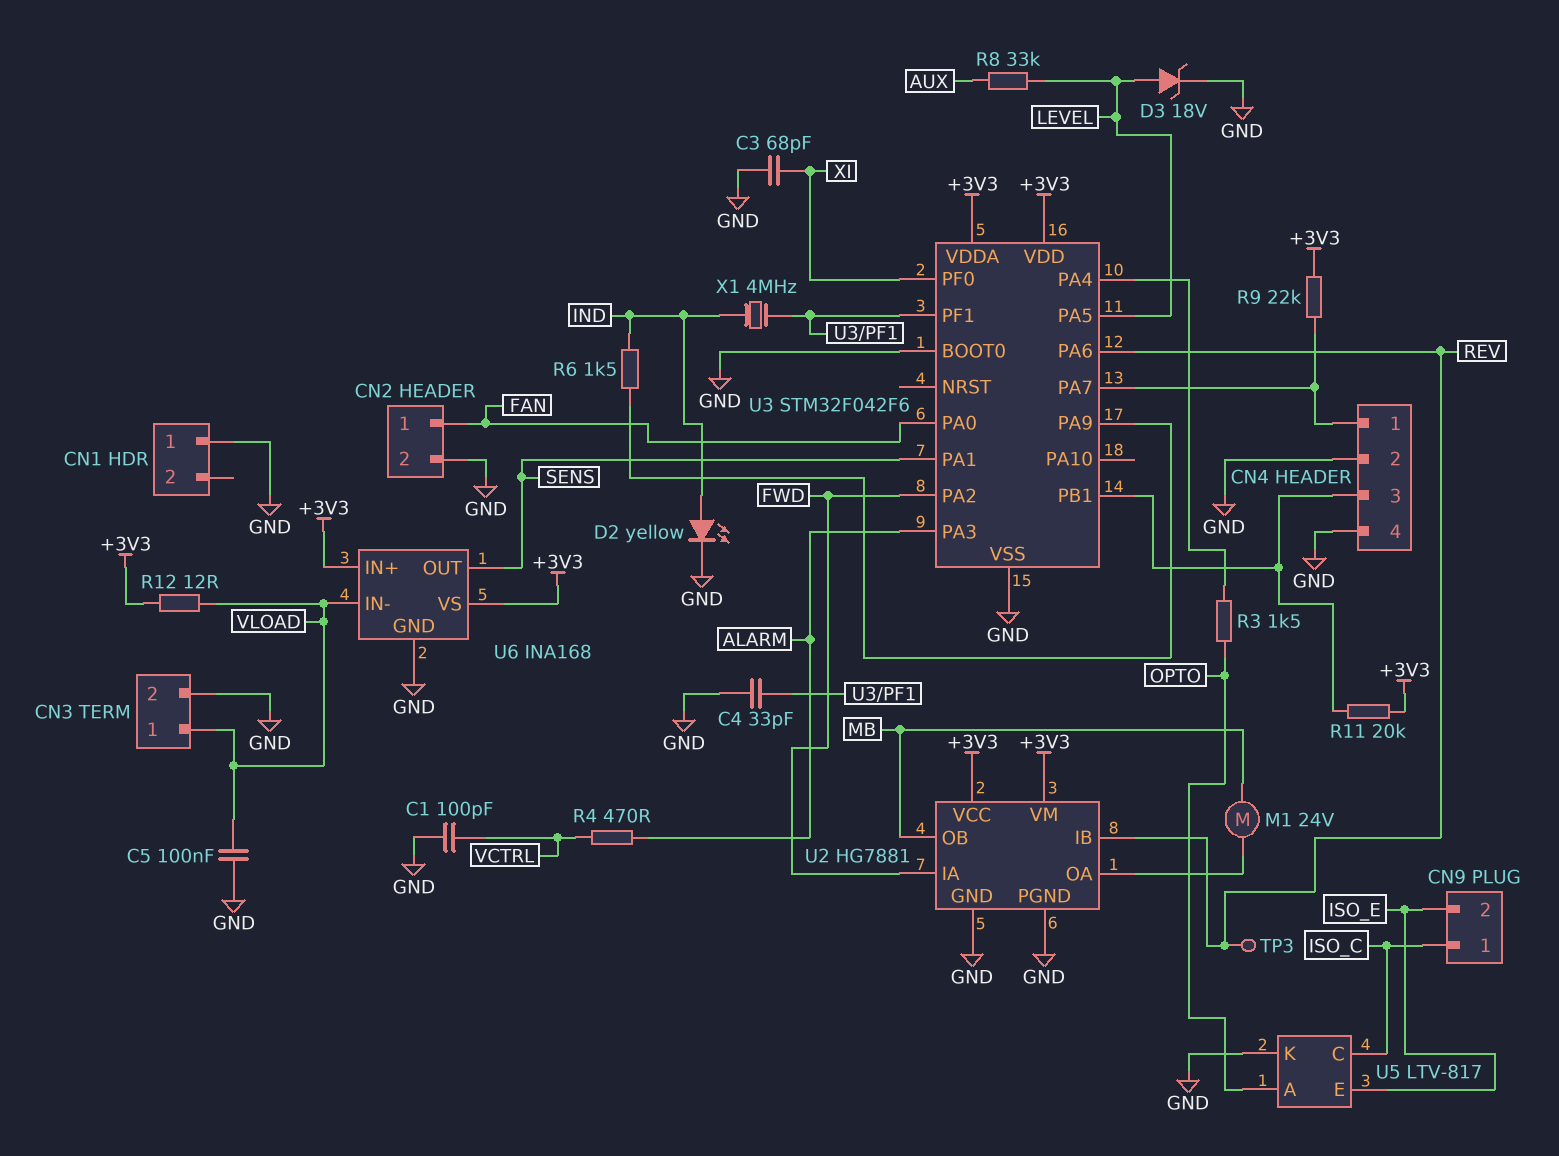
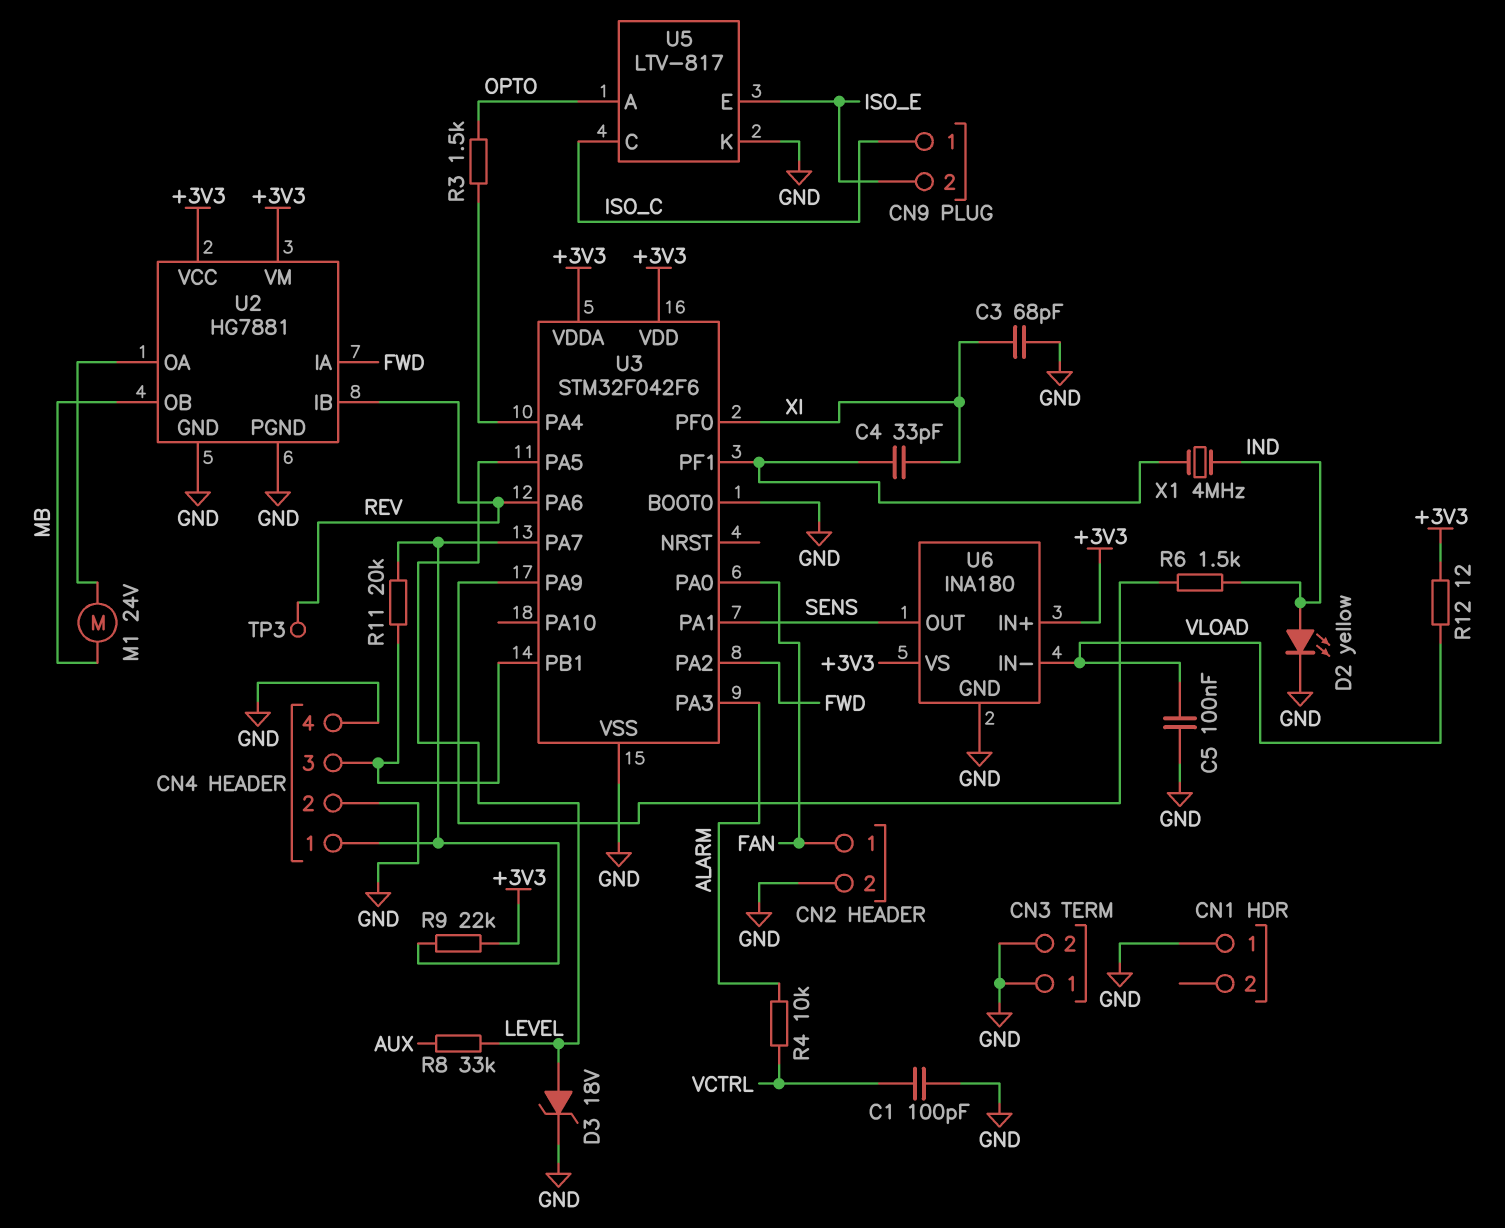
C4: 33pF (GND, U3/PF1) -> 33pF (U3/PF1, XI)
CN3 pin 1: VLOAD -> GND
R4: 470 (ALARM, VCTRL) -> 10k (ALARM, VCTRL)
R11: 20k (+3V3, CN4/3) -> 20k (CN4/1, CN4/3)
U6: INA168 -> INA180

